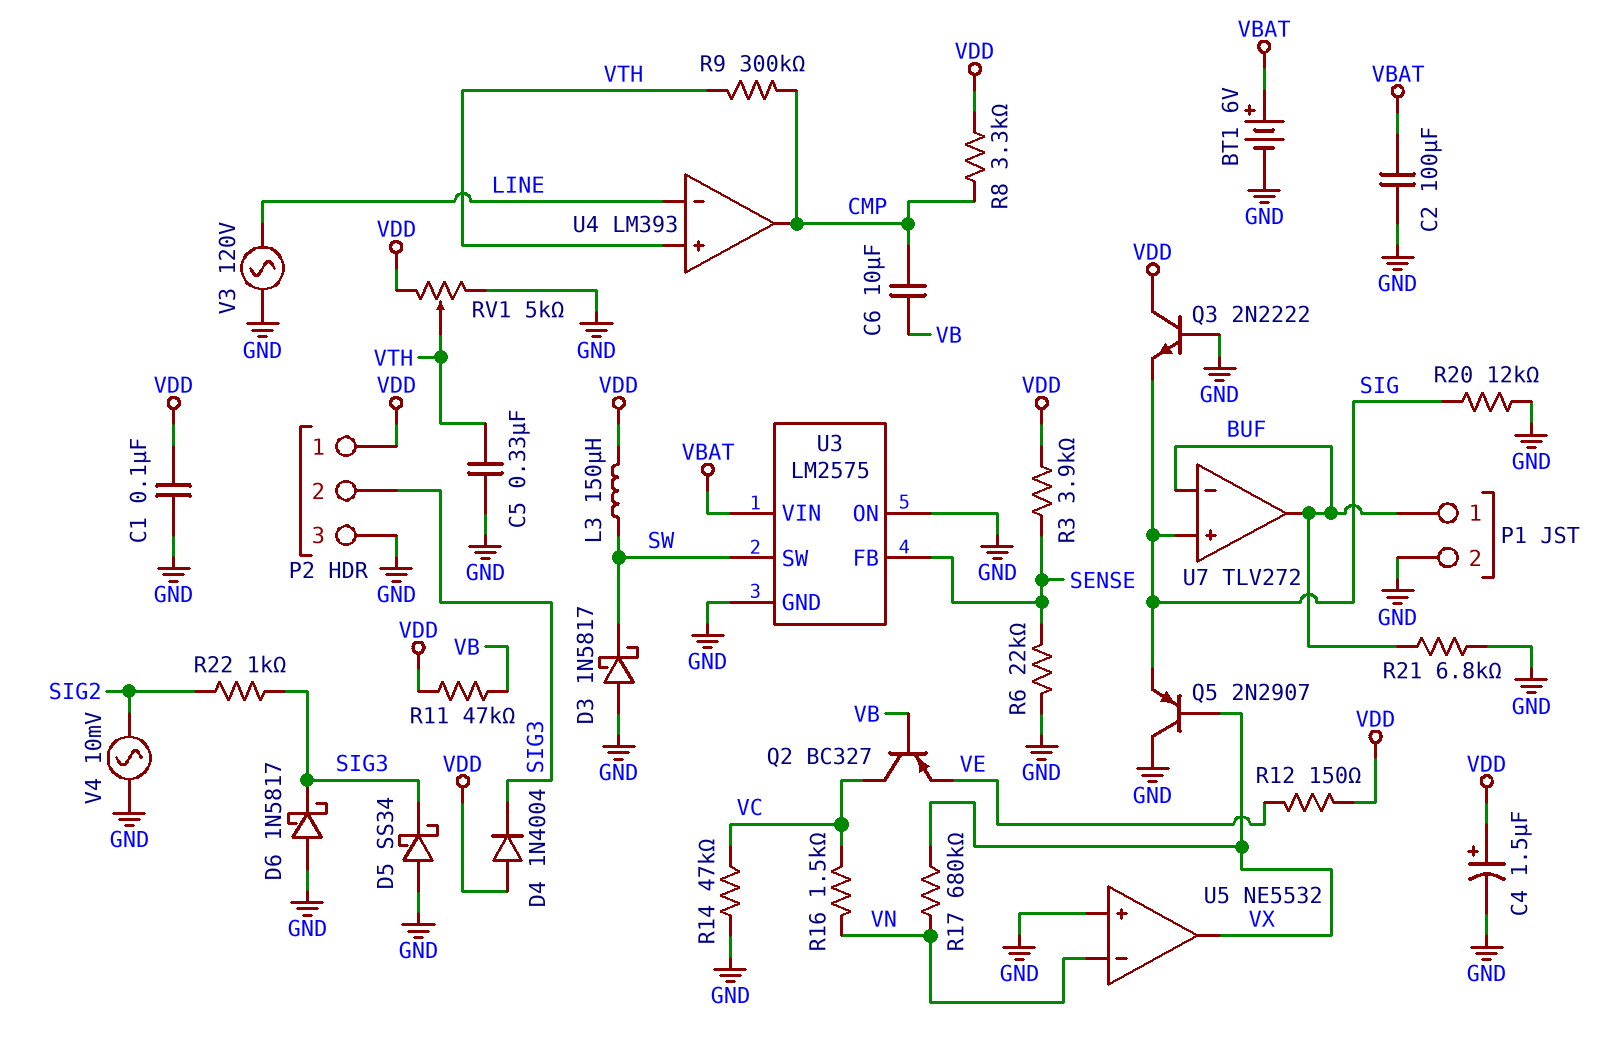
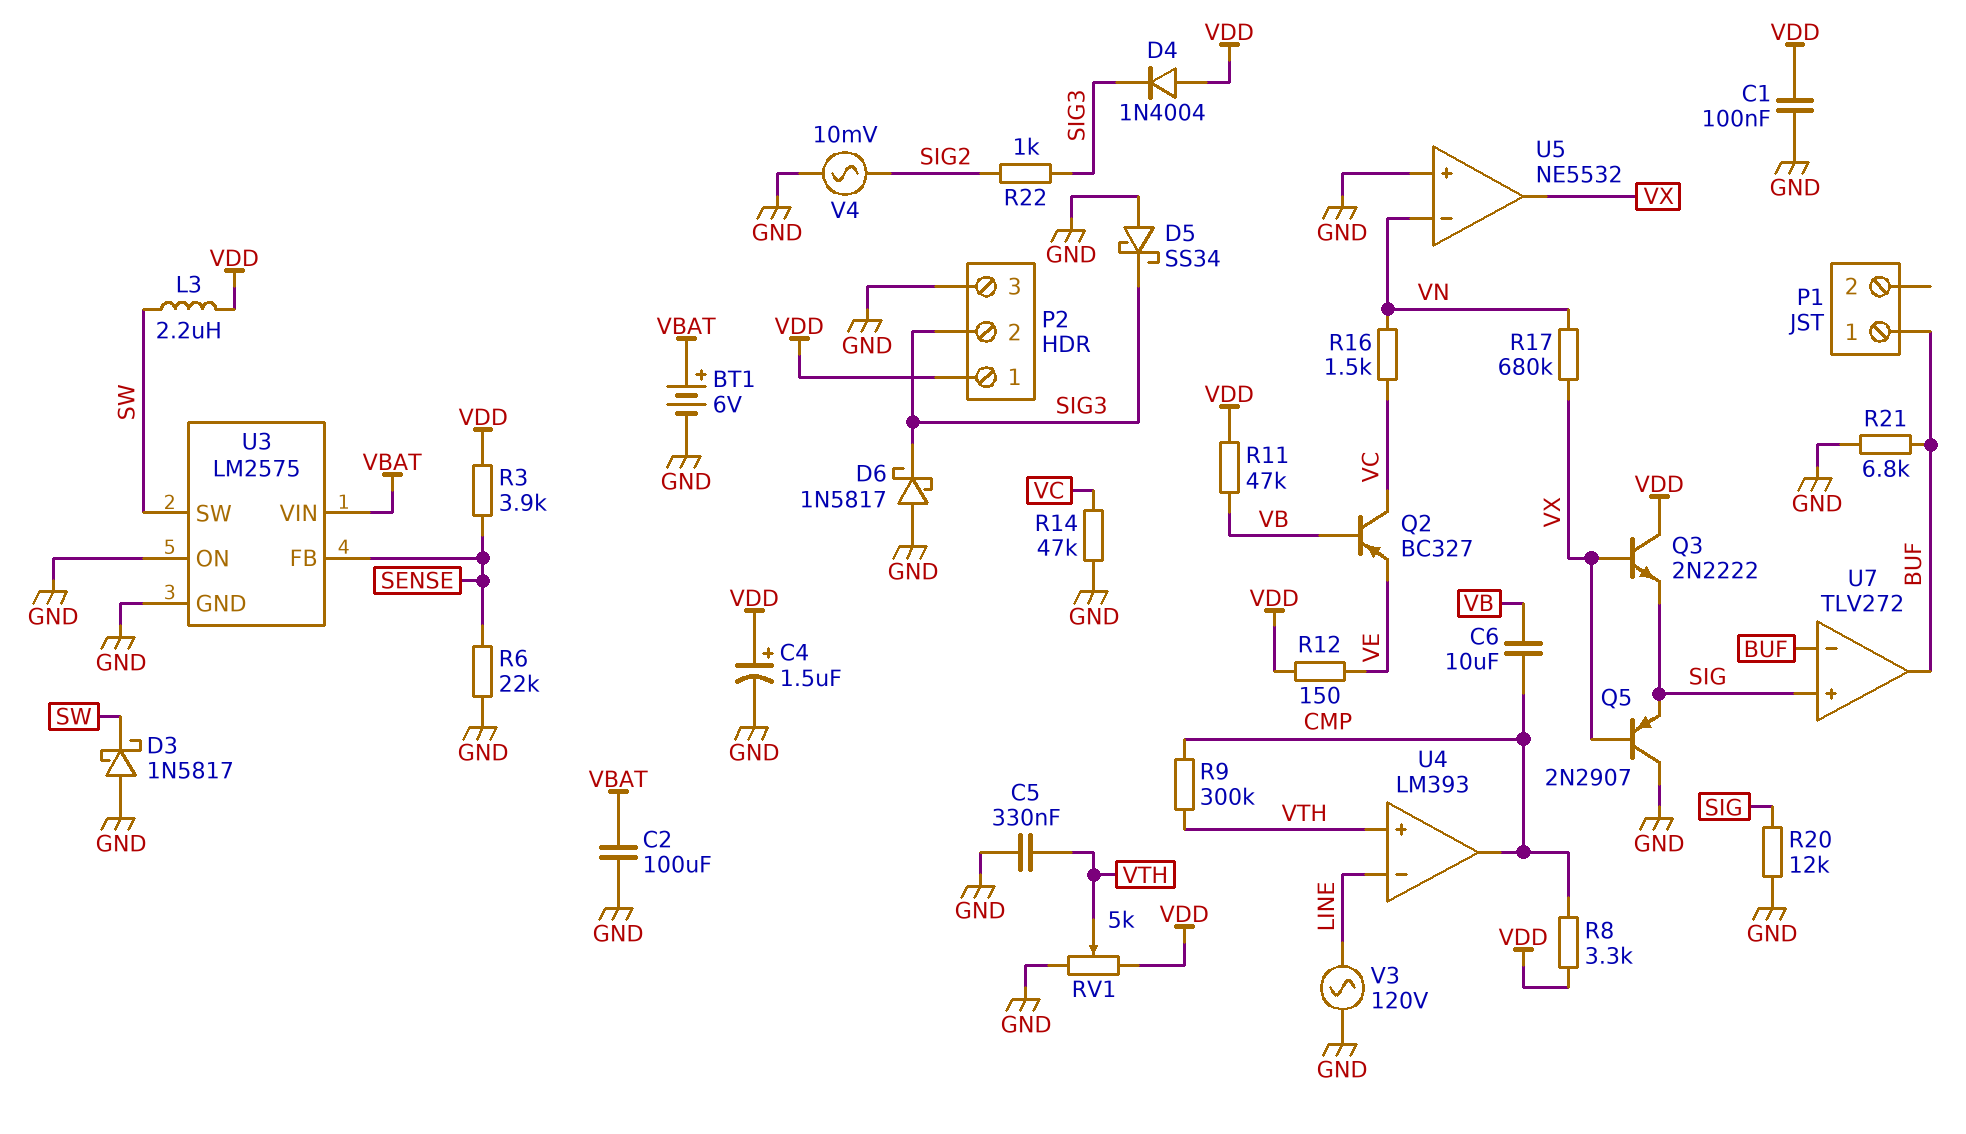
L3: 150uH (SW, VDD) -> 2.2uH (SW, VDD)
P1 pin 2: GND -> none
Q3: NPN 2N2222 (B GND, C VDD, E SIG) -> NPN 2N2222 (B VX, C VDD, E SIG)

